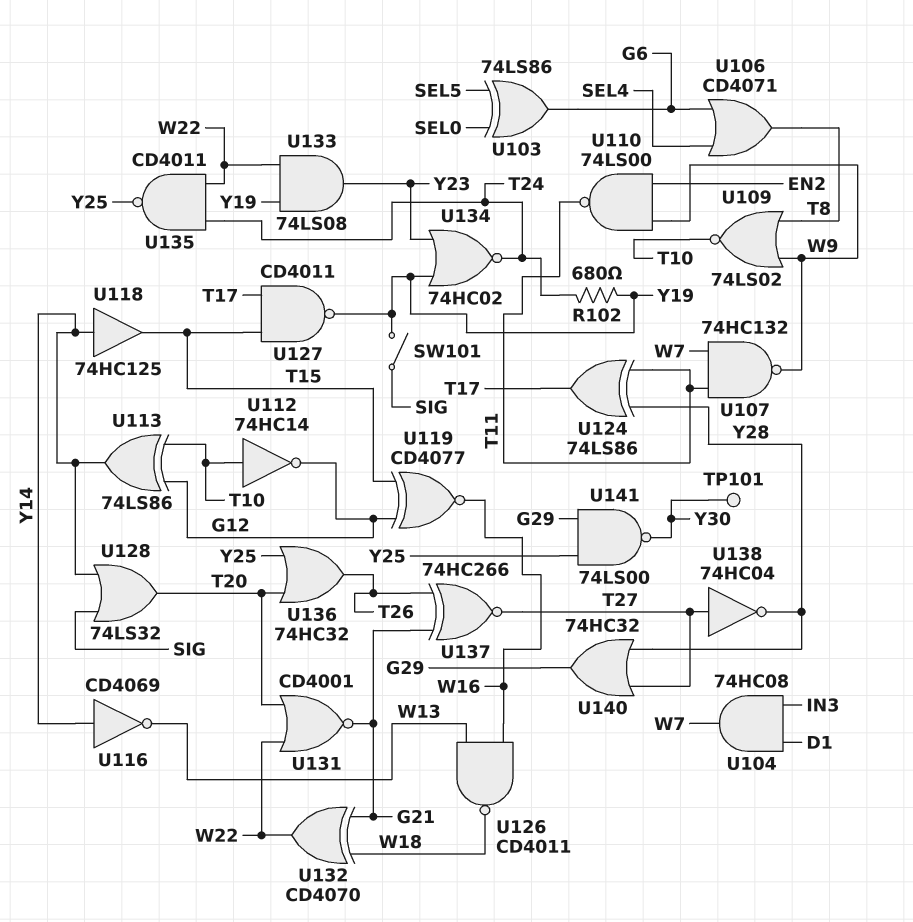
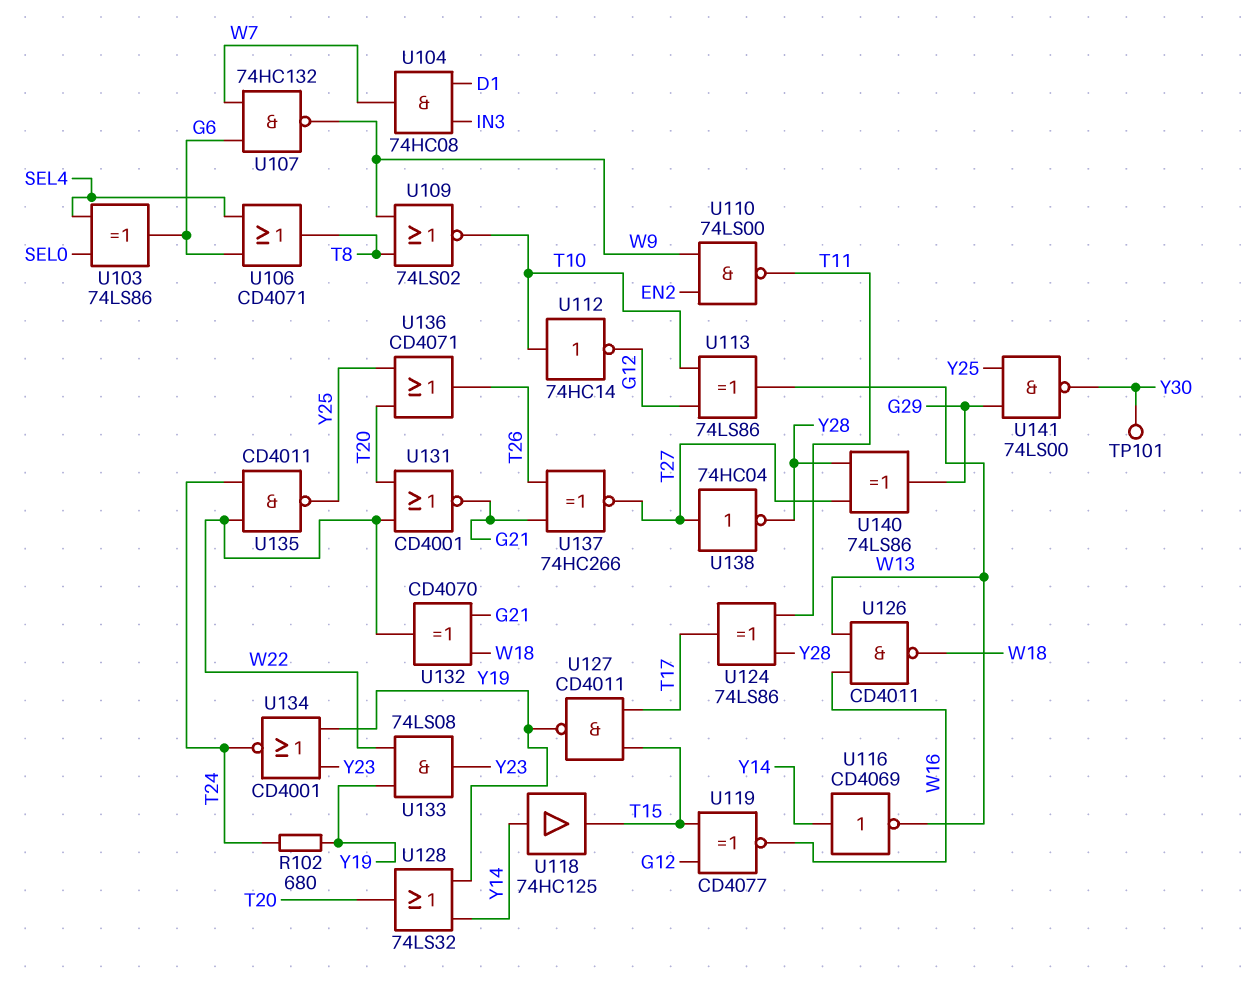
SW101: switch (SIG, Y19) -> none
U103: XOR 74LS86 (in SEL0, in SEL5, out G6) -> XOR 74LS86 (in SEL0, in SEL4, out G6)
U107: NAND 74HC132 (in T11, in W7, out W9) -> NAND 74HC132 (in G6, in W7, out W9)
U113: XOR 74LS86 (in G12, in T10, out Y14) -> XOR 74LS86 (in G12, in T10, out W13)
U128: OR 74LS32 (in SIG, in Y14, out T20) -> OR 74LS32 (in Y14, in Y19, out T20)
U134: NOR 74HC02 (in Y19, in Y23, out T24) -> NOR CD4001 (in Y19, in Y23, out T24)
U136: OR 74HC32 (in T20, in Y25, out T26) -> OR CD4071 (in T20, in Y25, out T26)
U140: OR 74HC32 (in T27, in Y28, out G29) -> XOR 74LS86 (in T27, in Y28, out G29)

